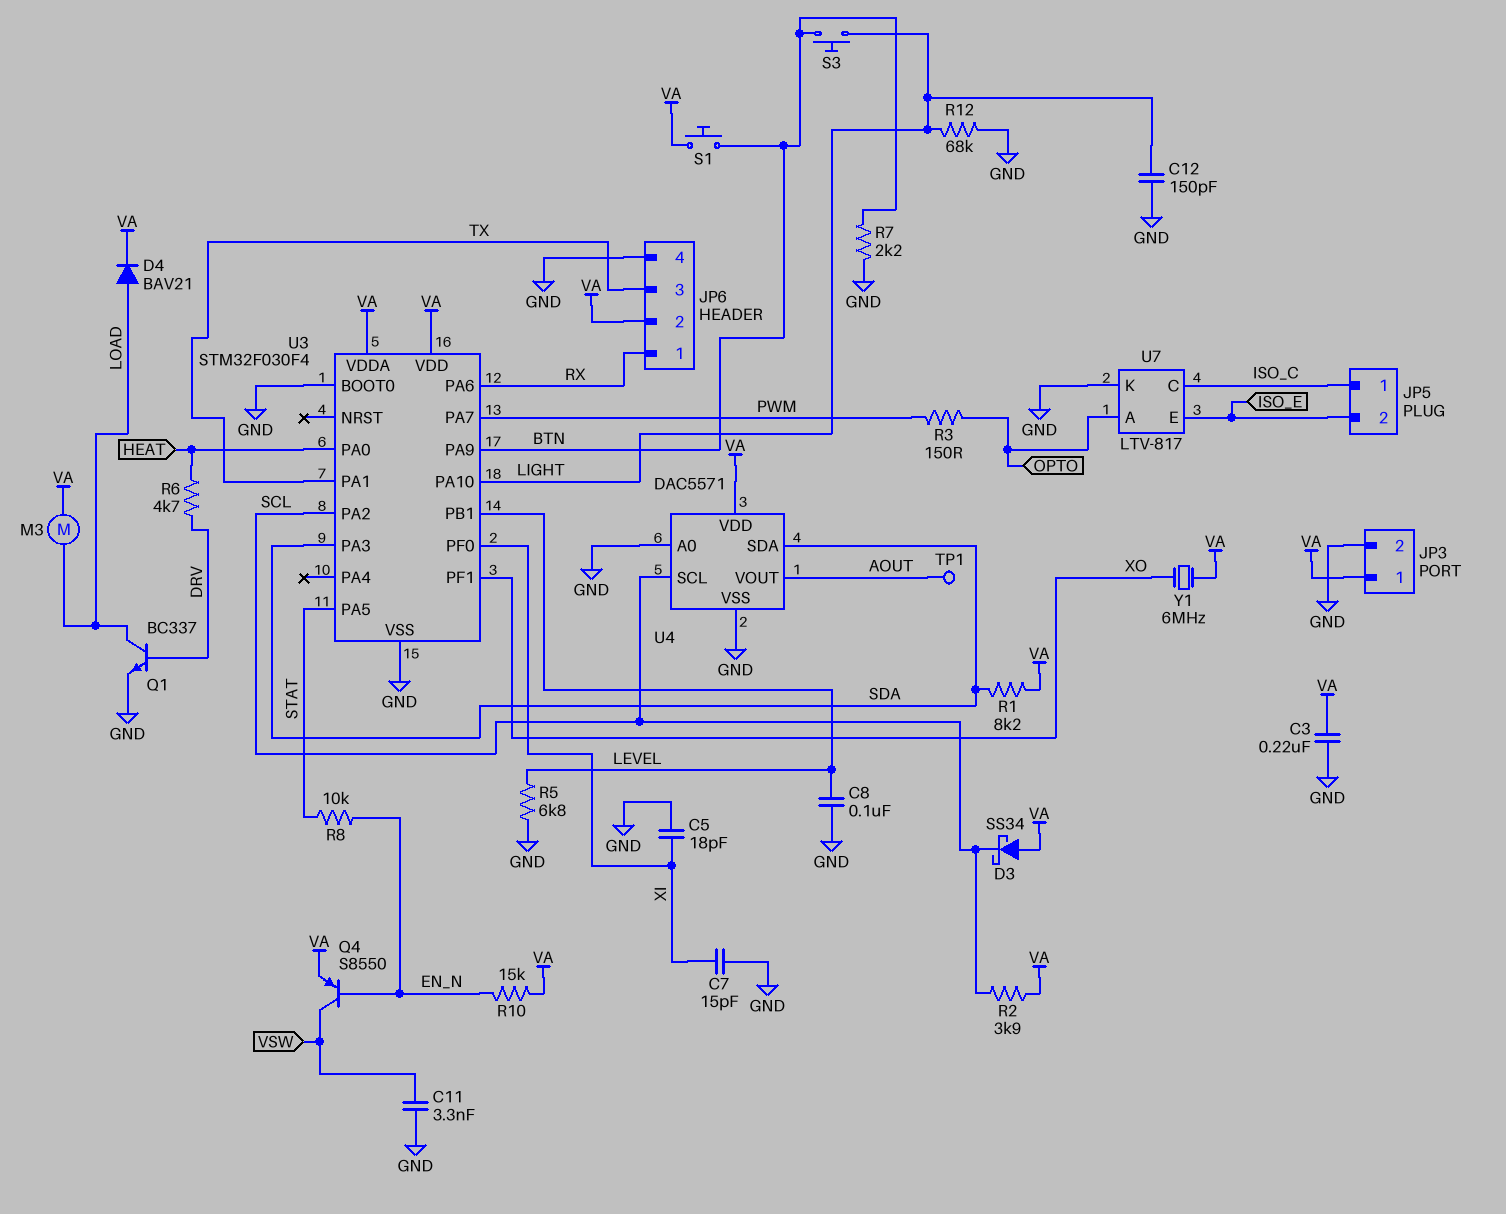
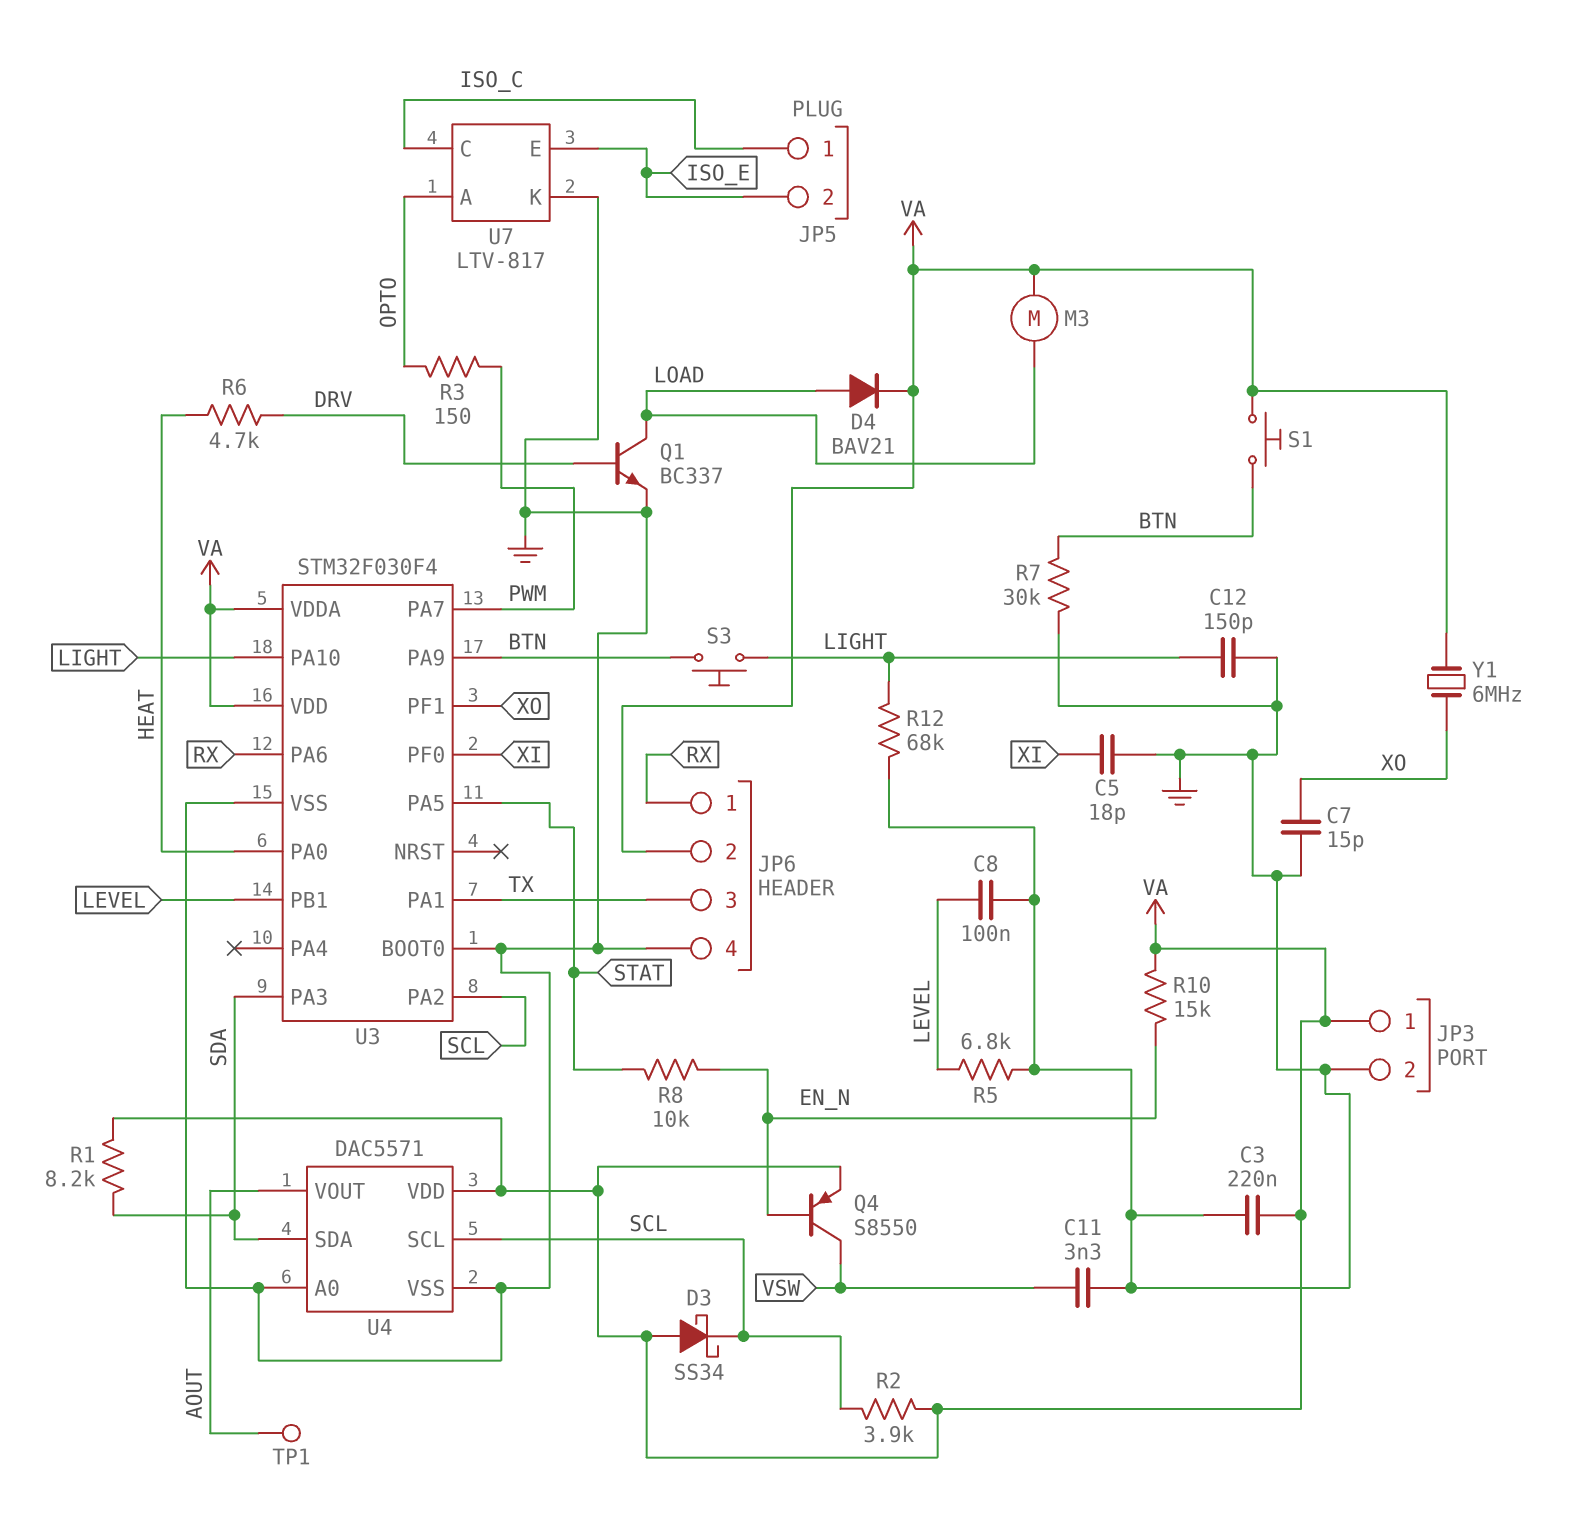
C7: 15pF (GND, XI) -> 15pF (GND, XO)
R7: 2.2k (BTN, GND) -> 30k (BTN, GND)

